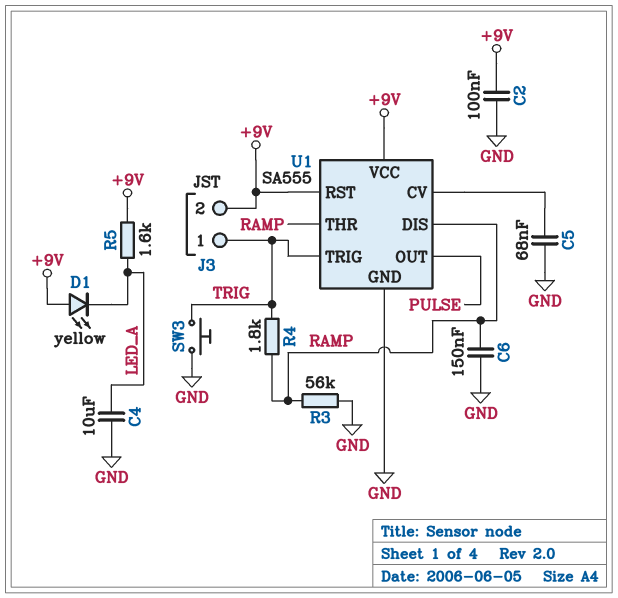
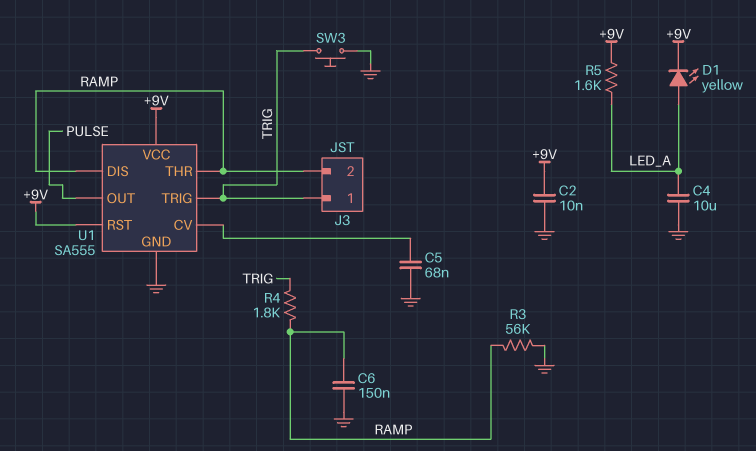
C2: 100nF (+9V, GND) -> 10nF (+9V, GND)
D1: LED yellow (A +9V, K LED_A) -> LED yellow (A LED_A, K +9V)
J3 pin 2: +9V -> RAMP

